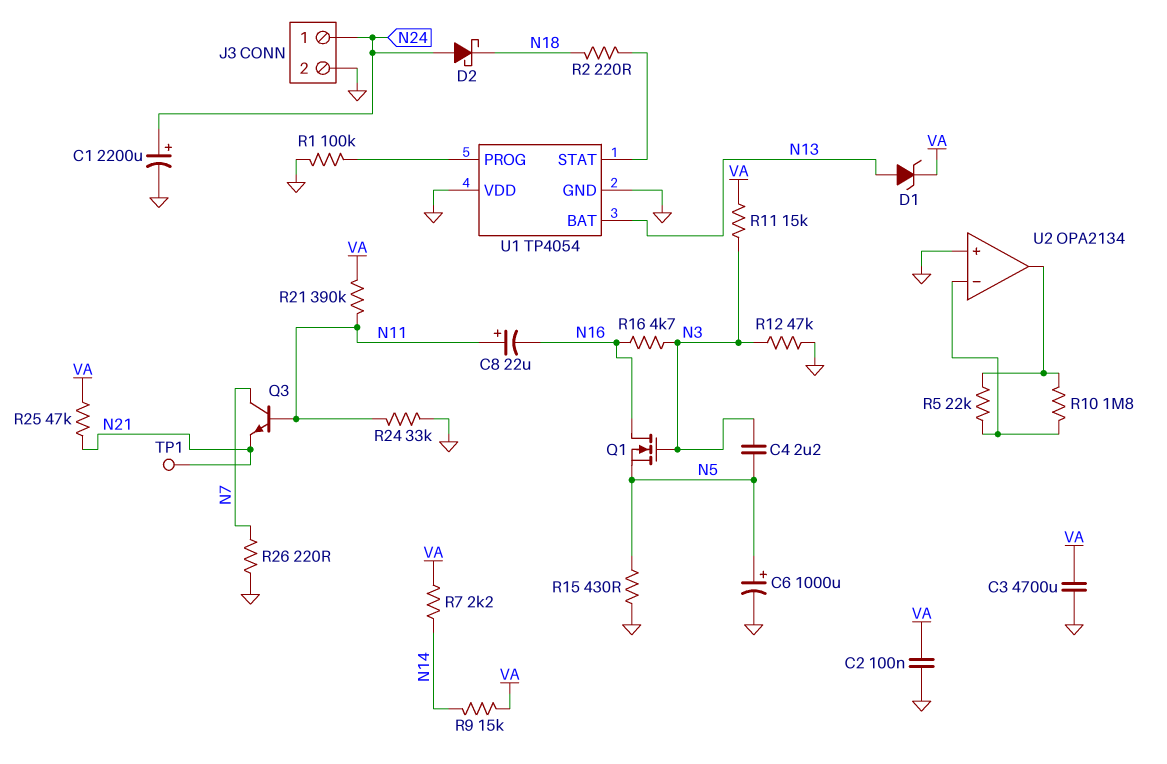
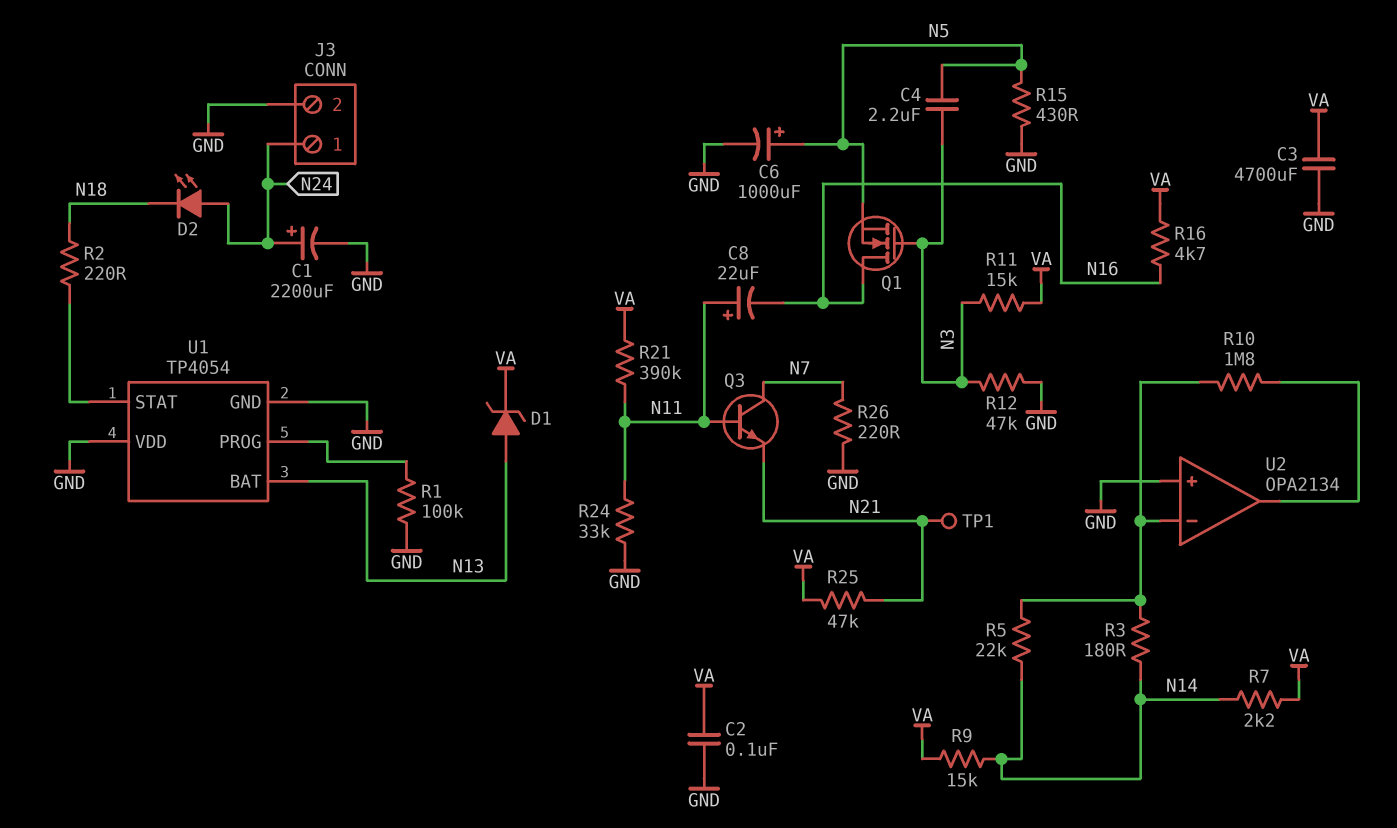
D2: schottky (A N24, K N18) -> LED (A N24, K N18)
R3: none -> 180 (N14, U2/in-)
R5: 22k (U2/in-, U2/out) -> 22k (N14, U2/in-)
R16: 4.7k (N3, N16) -> 4.7k (N16, VA)

